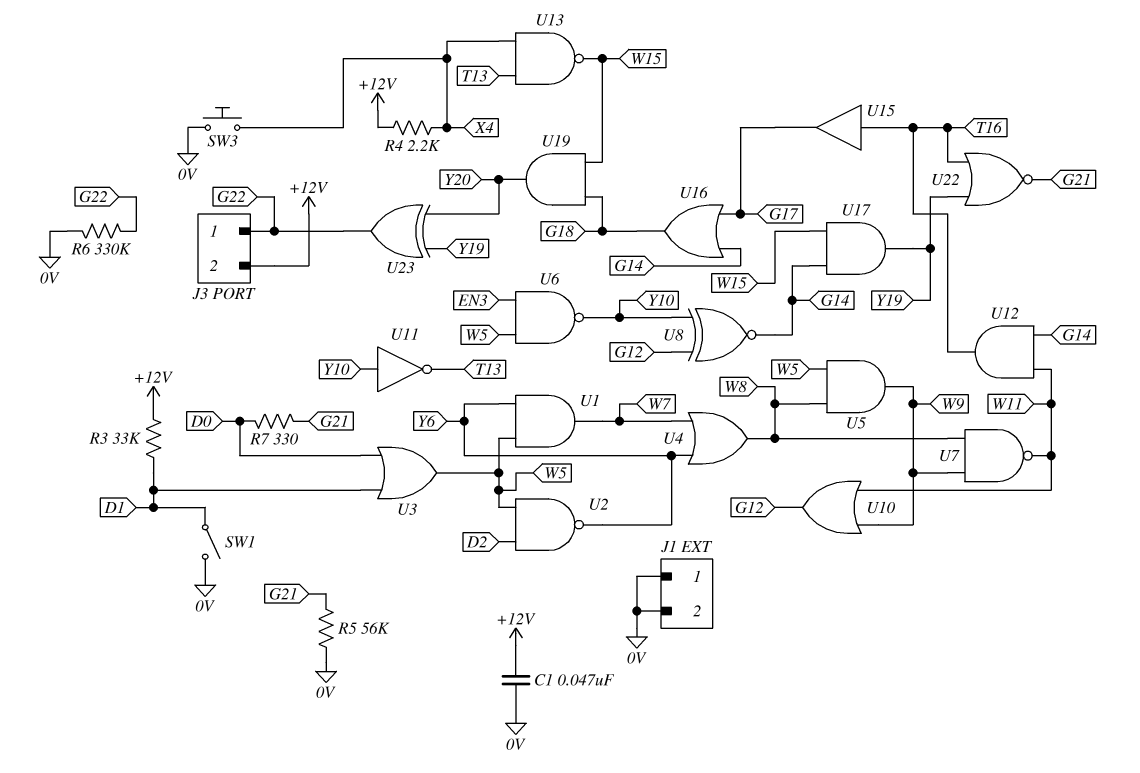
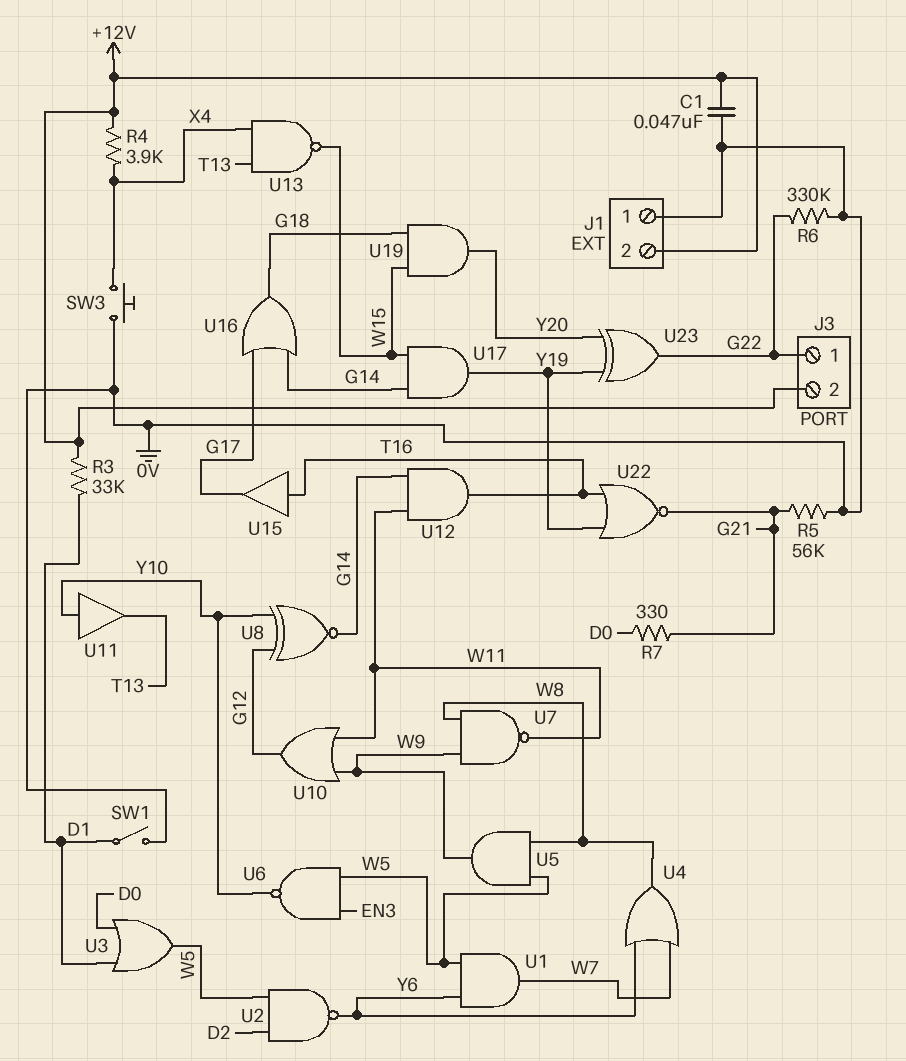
J1 pin 2: 0V -> +12V
R4: 2.2k (+12V, X4) -> 3.9k (+12V, X4)
U11: NOT (in Y10, out T13) -> buffer (in Y10, out T13)

